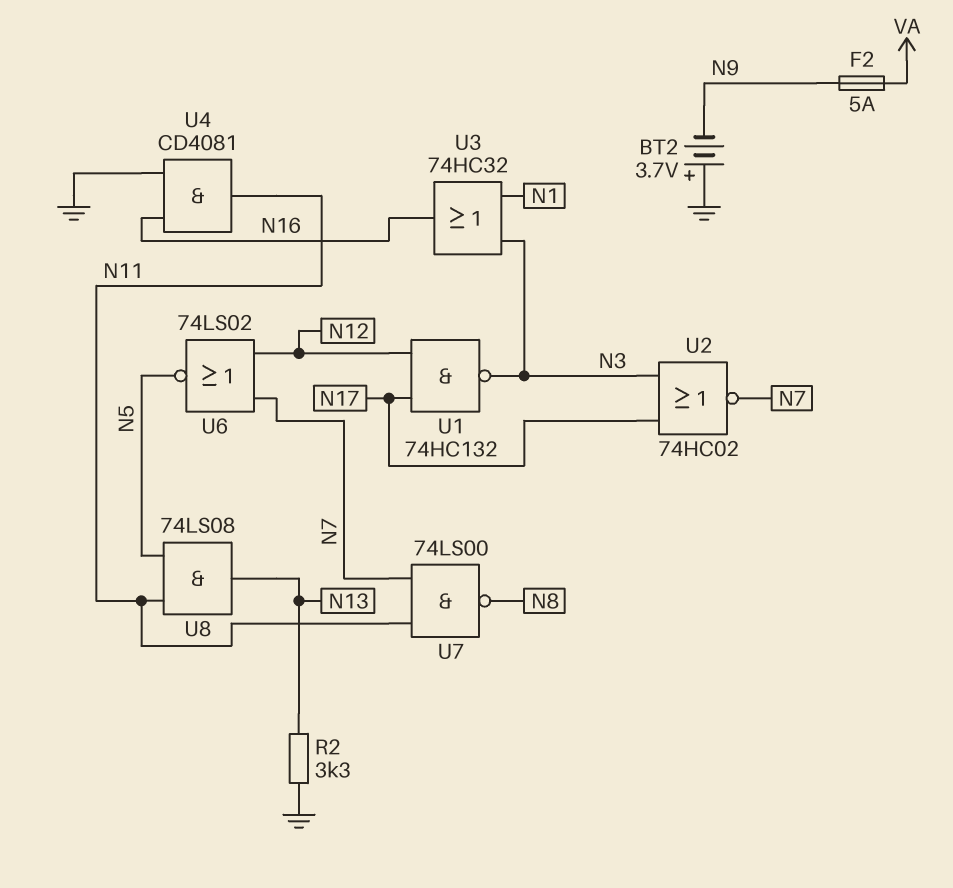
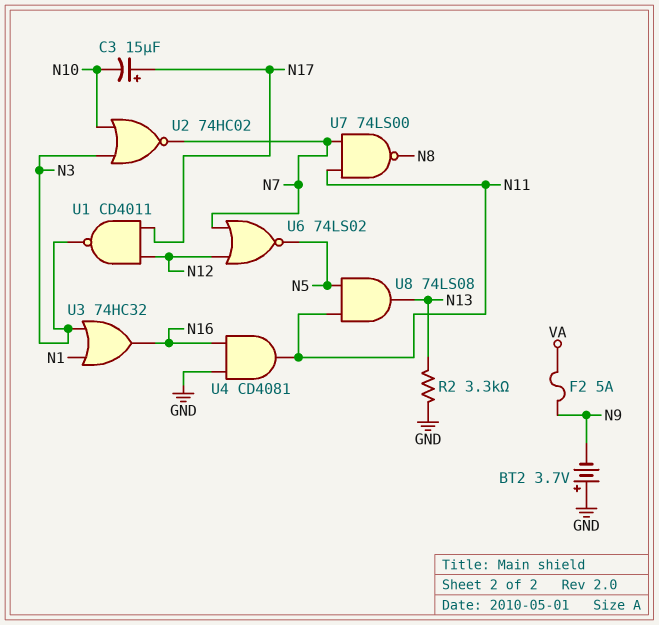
C3: none -> 15uF (plus N17, minus N10)
U1: NAND 74HC132 (in N12, in N17, out N3) -> NAND CD4011 (in N12, in N17, out N3)
U2: NOR 74HC02 (in N3, in N17, out N7) -> NOR 74HC02 (in N3, in N10, out N7)

